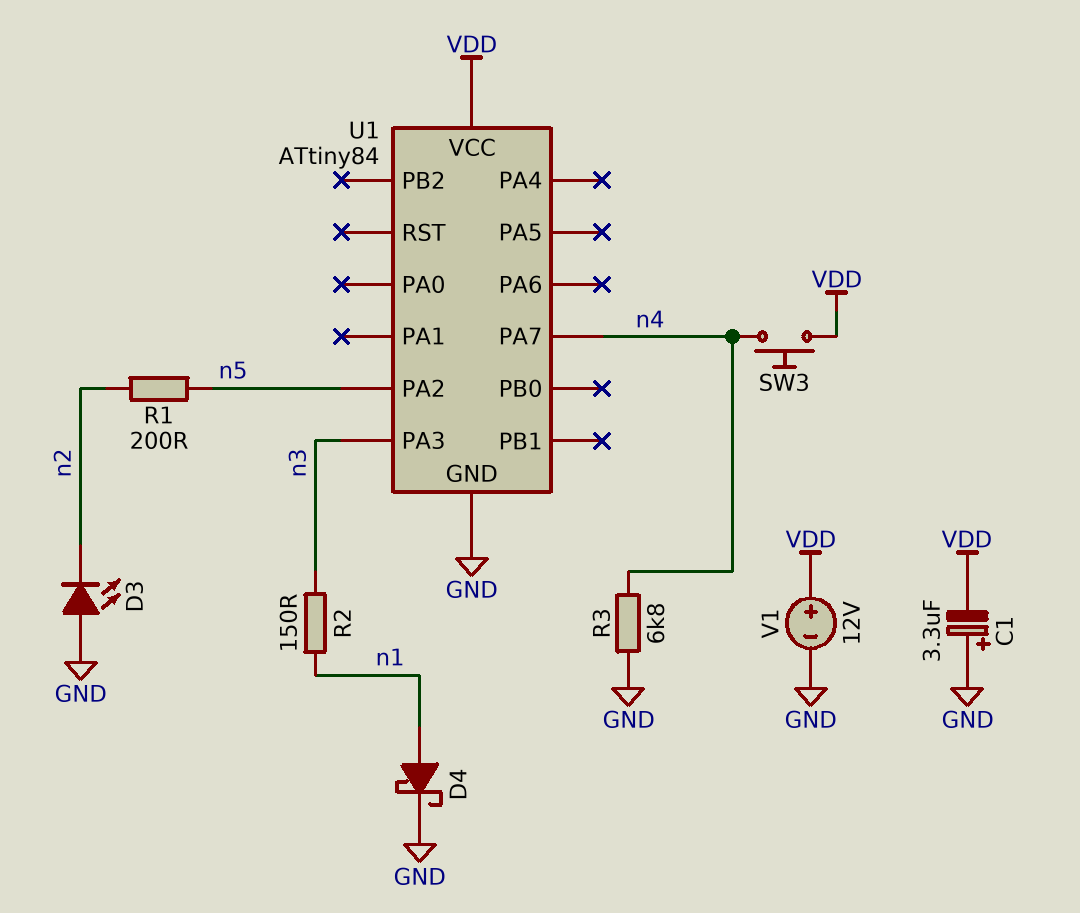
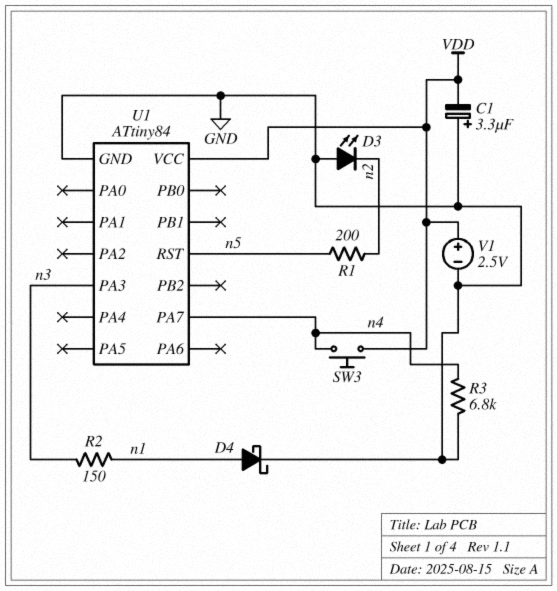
U1 pin PA2: n5 -> none
U1 pin RST: none -> n5
V1: 12V (plus VDD, minus GND) -> 2.5V (plus VDD, minus GND)

